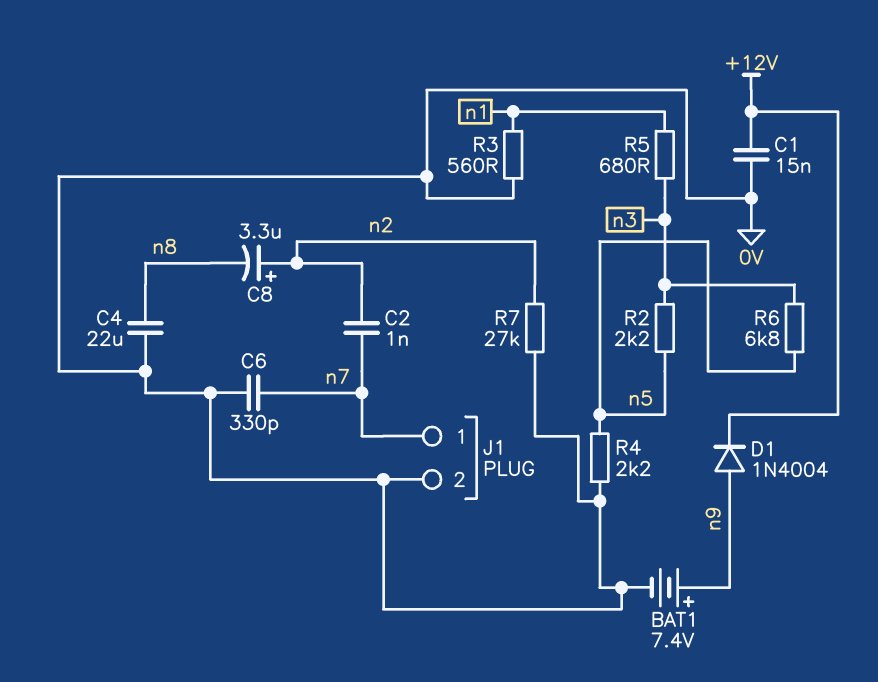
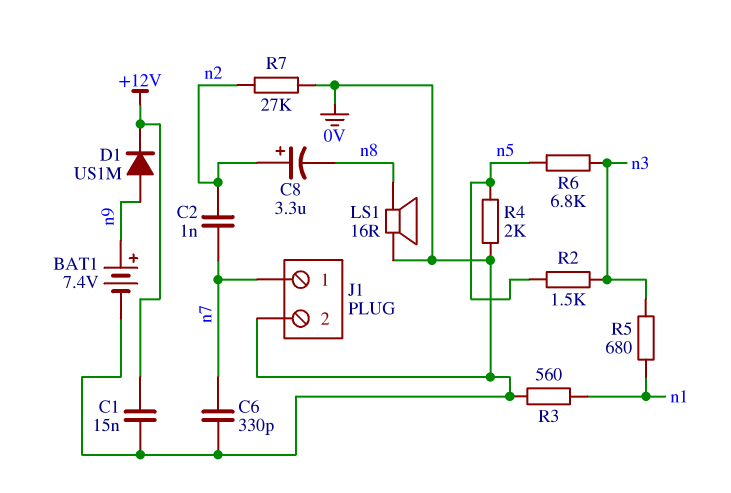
C4: 22uF (0V, n8) -> none
D1: diode 1N4004 (A n9, K +12V) -> diode US1M (A n9, K +12V)
LS1: none -> speaker 16R (0V, n8)
R2: 2.2k (n3, n5) -> 1.5k (n3, n5)
R4: 2.2k (0V, n5) -> 2k (0V, n5)

